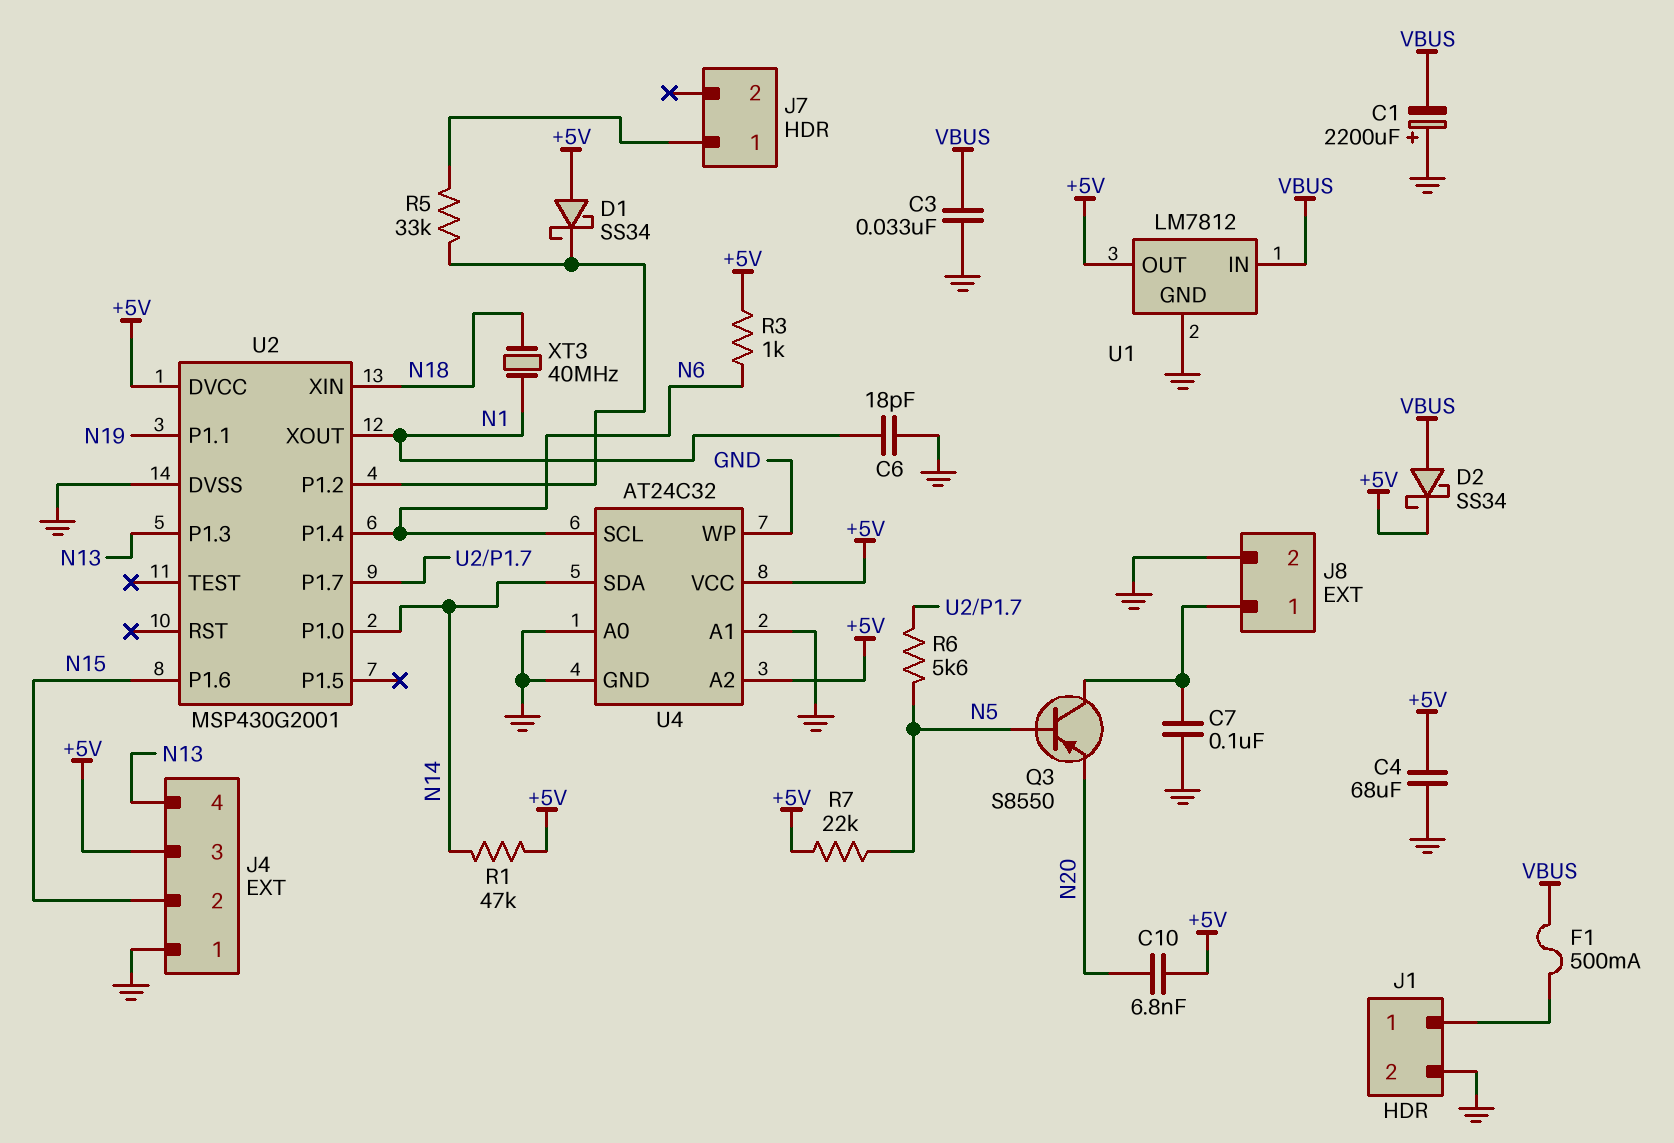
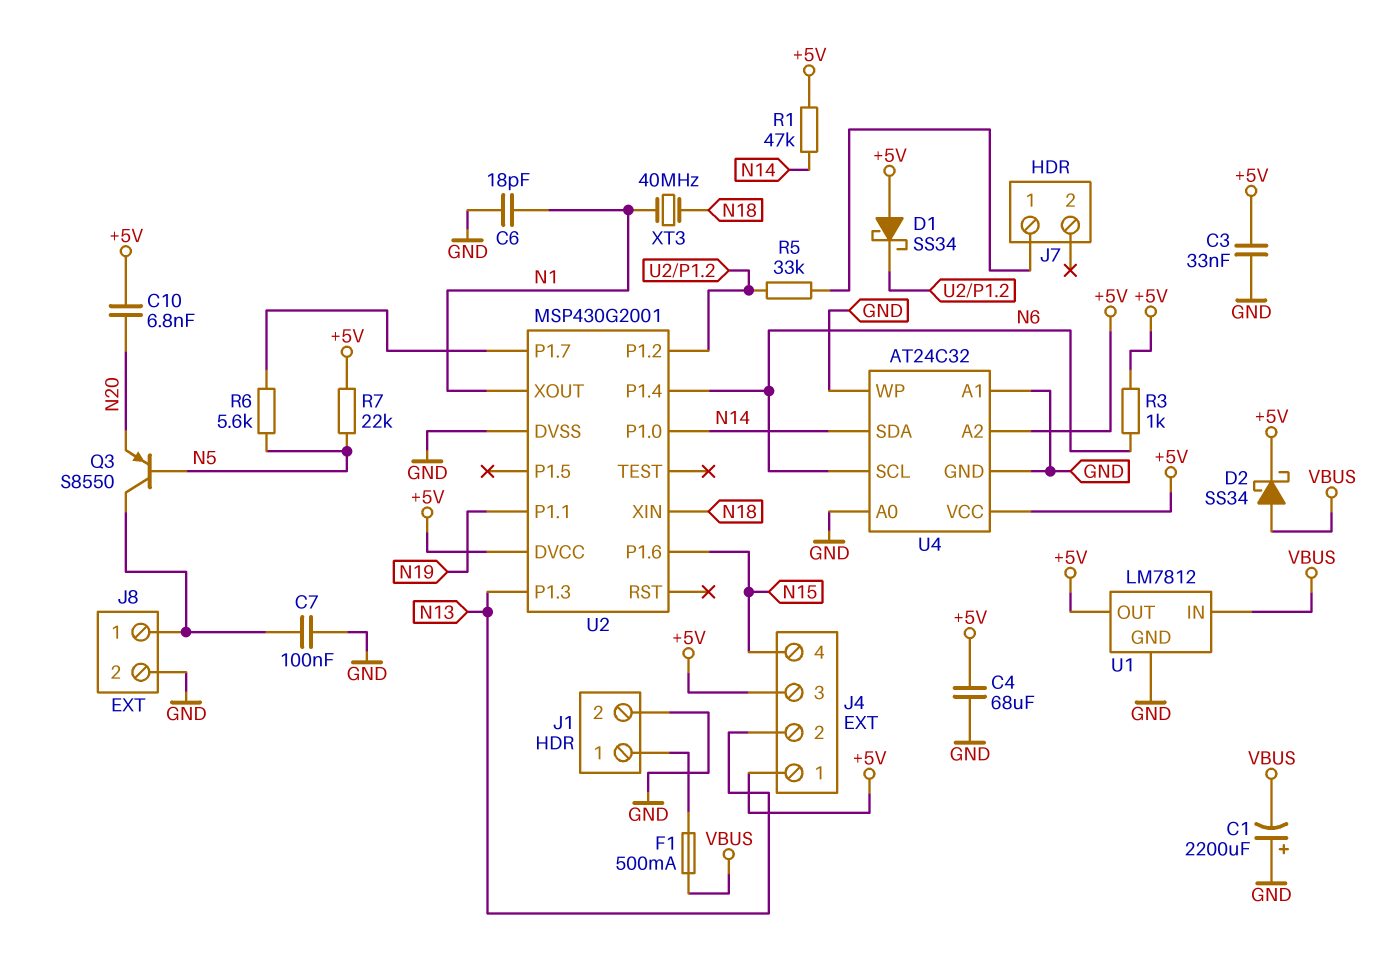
C3: 33nF (GND, VBUS) -> 33nF (+5V, GND)
J4 pin 1: GND -> +5V
J4 pin 2: N15 -> N13
J4 pin 4: N13 -> N15

